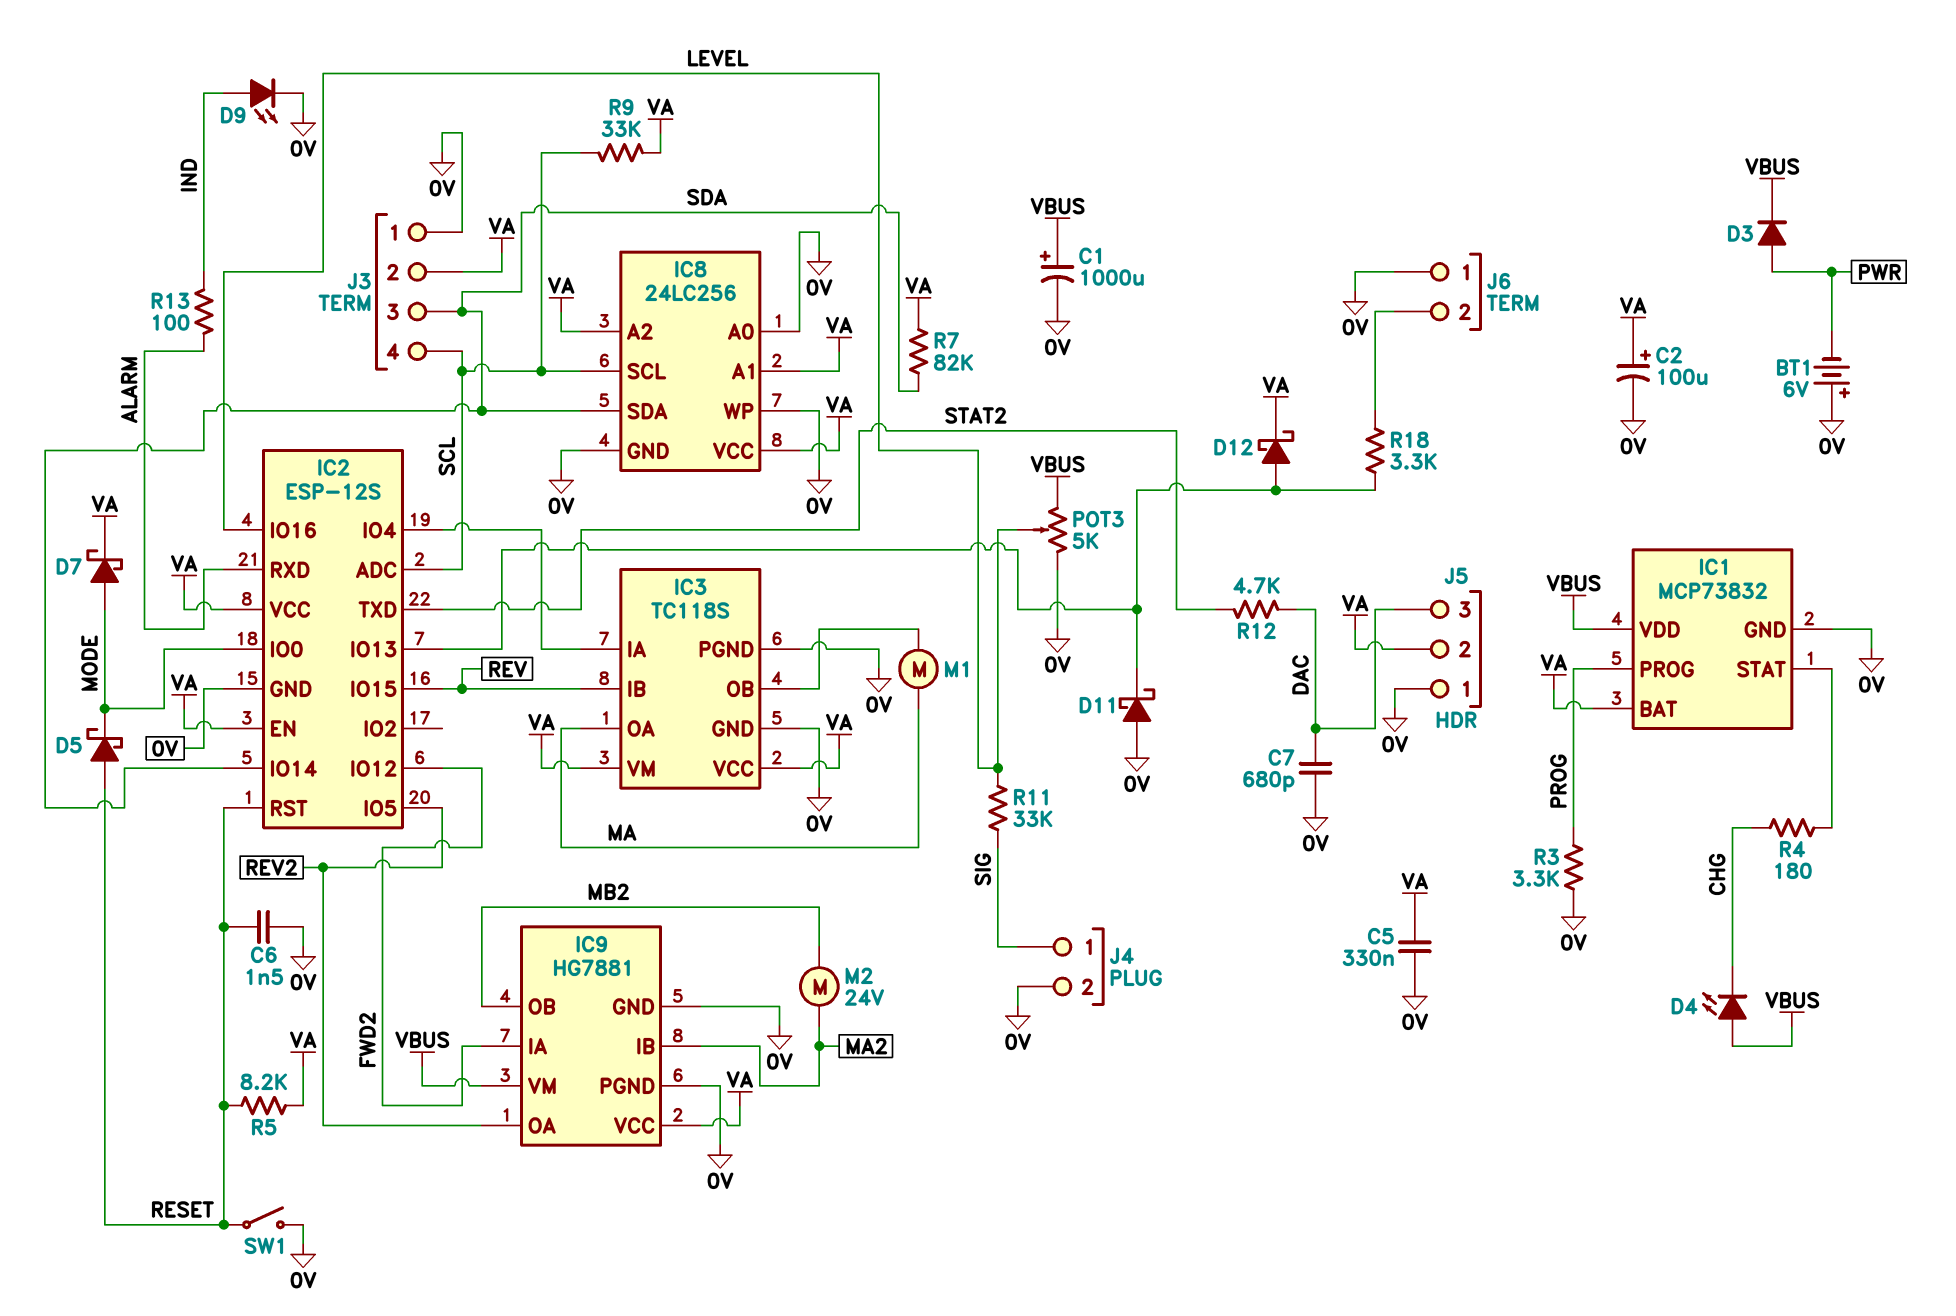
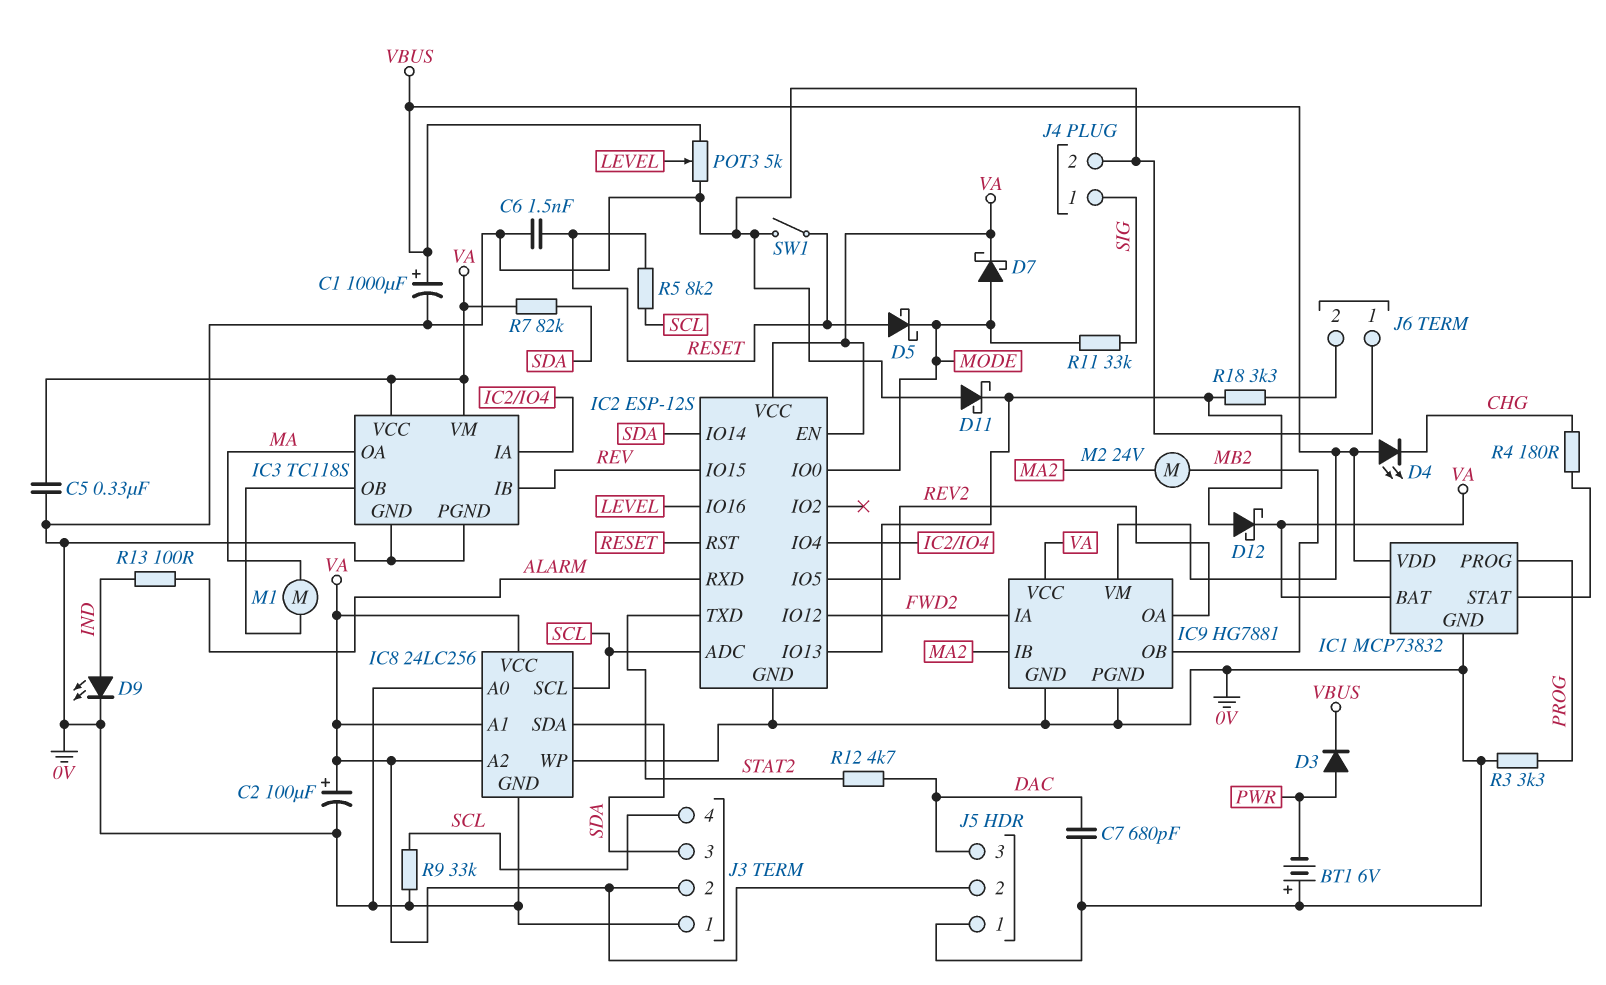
R5: 8.2k (RESET, VA) -> 8.2k (RESET, SCL)
R9: 33k (SCL, VA) -> 33k (0V, SCL)
R11: 33k (LEVEL, SIG) -> 33k (MODE, SIG)

